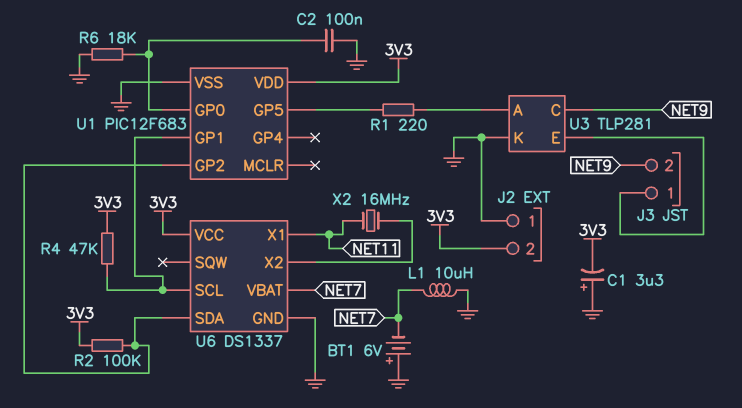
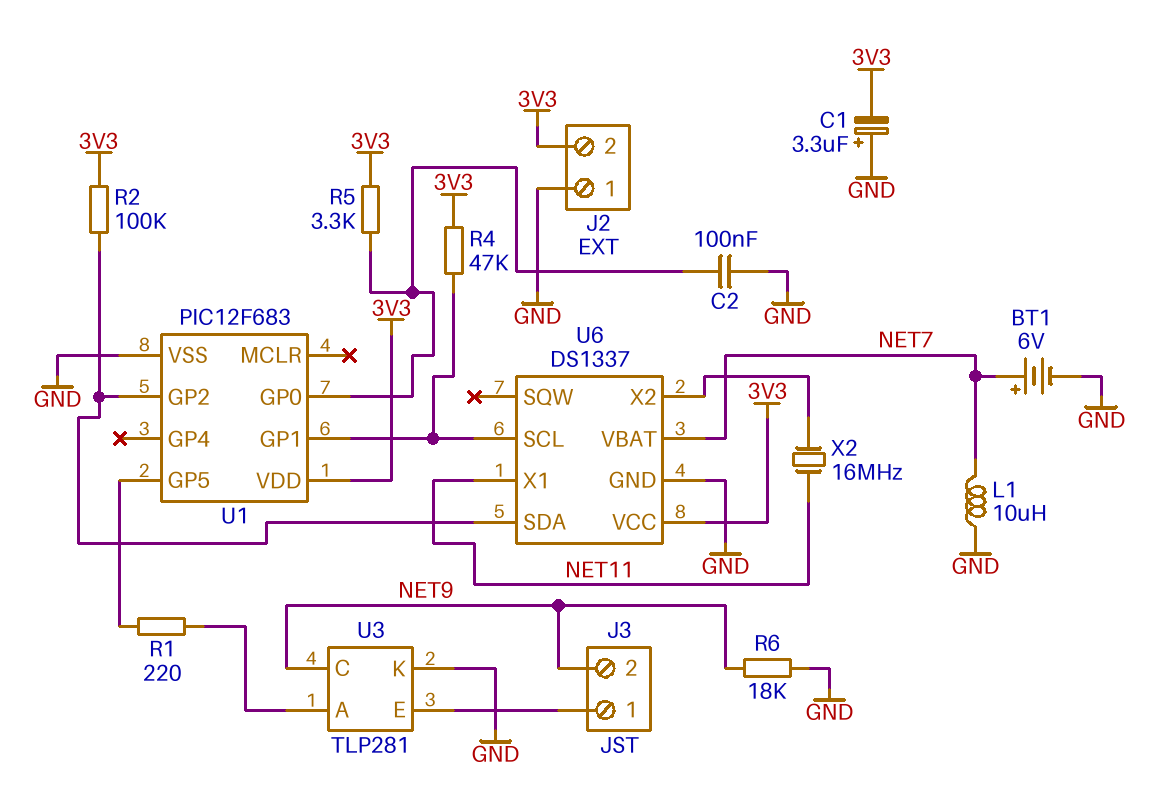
BT1: 6V (plus GND, minus NET7) -> 6V (plus NET7, minus GND)
R5: none -> 3.3k (3V3, U1/GP0)
R6: 18k (GND, U1/GP0) -> 18k (GND, NET9)

